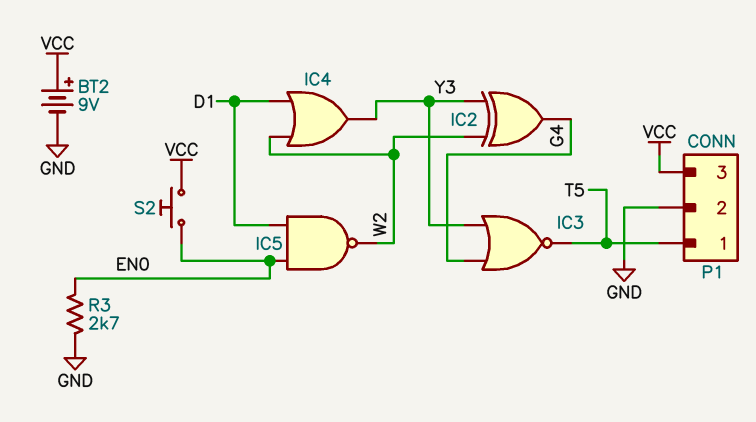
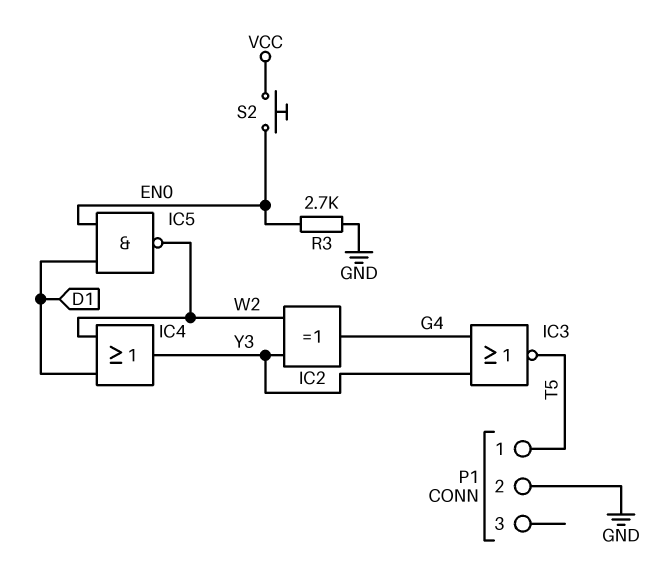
BT2: 9V (plus VCC, minus GND) -> none
P1 pin 3: VCC -> none

